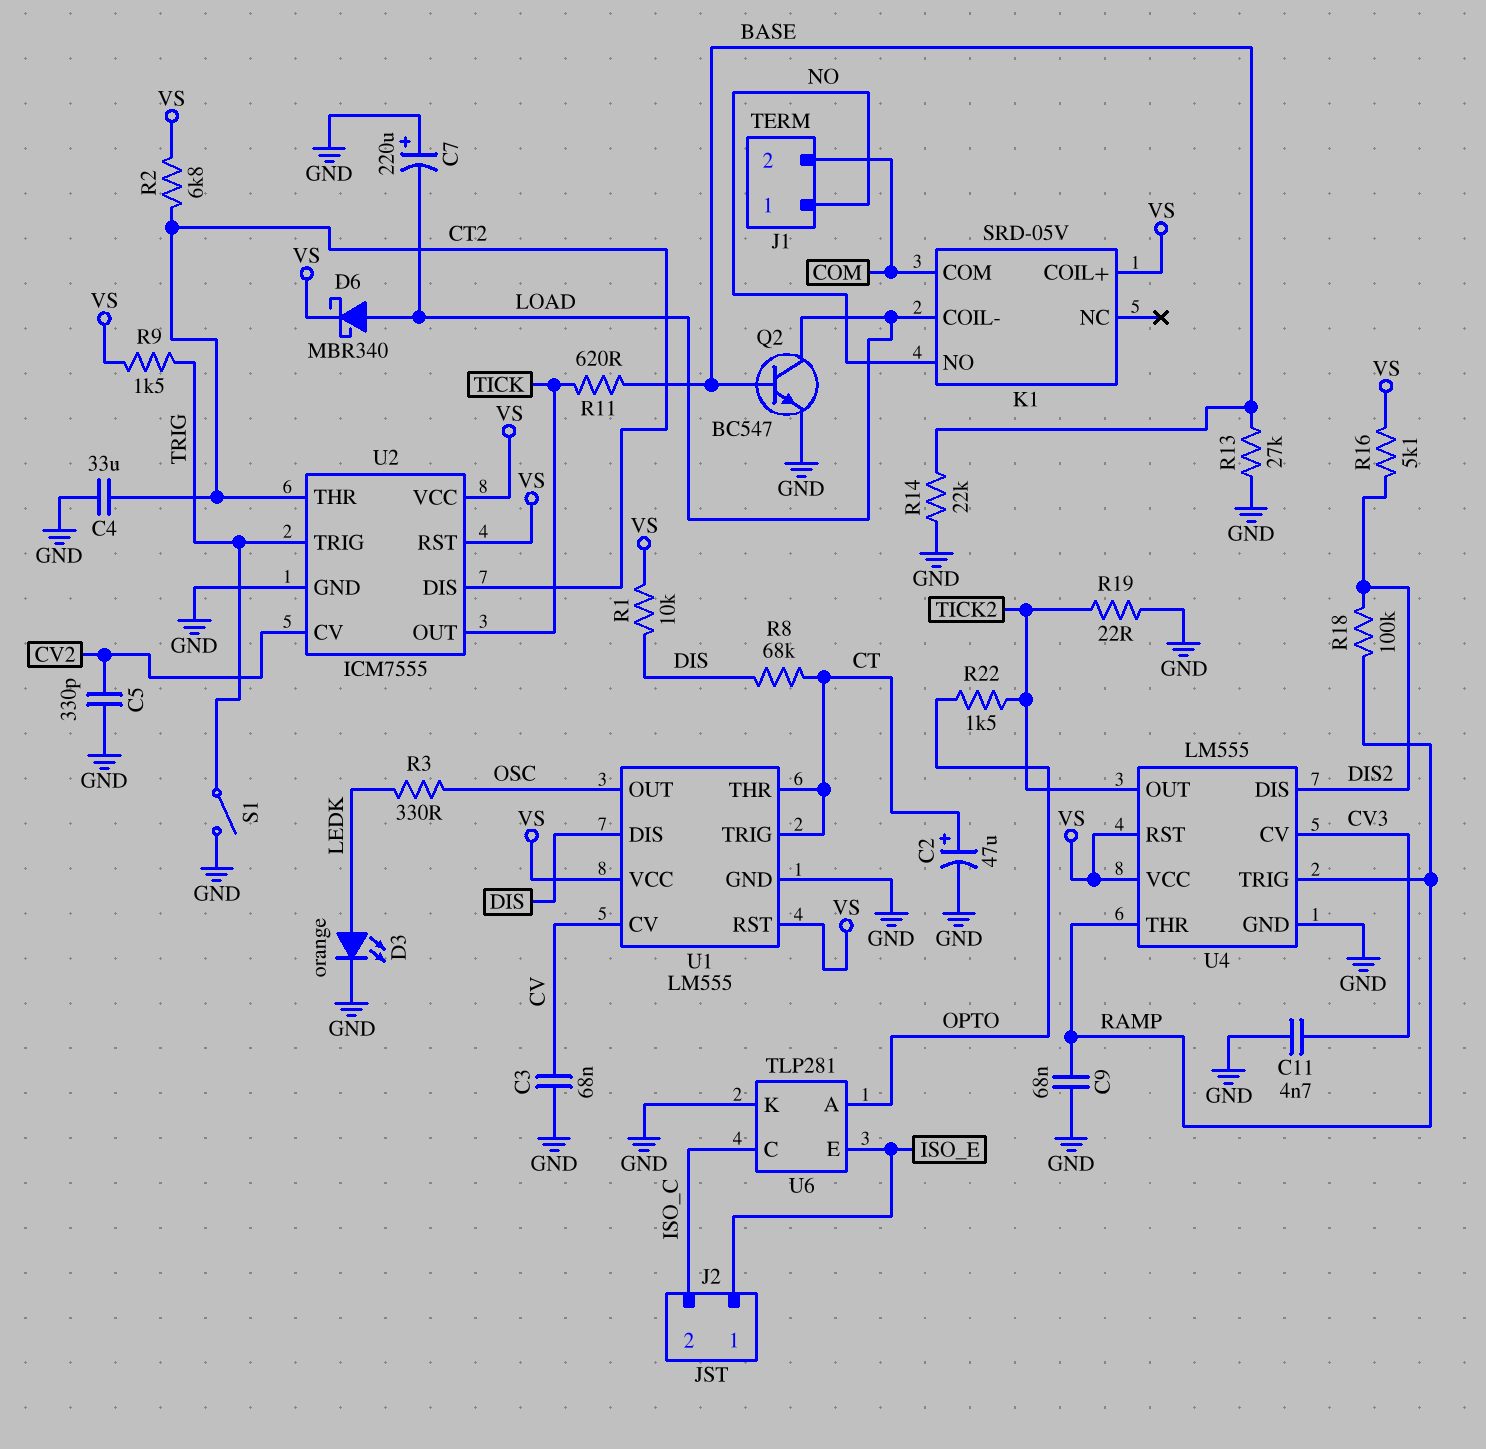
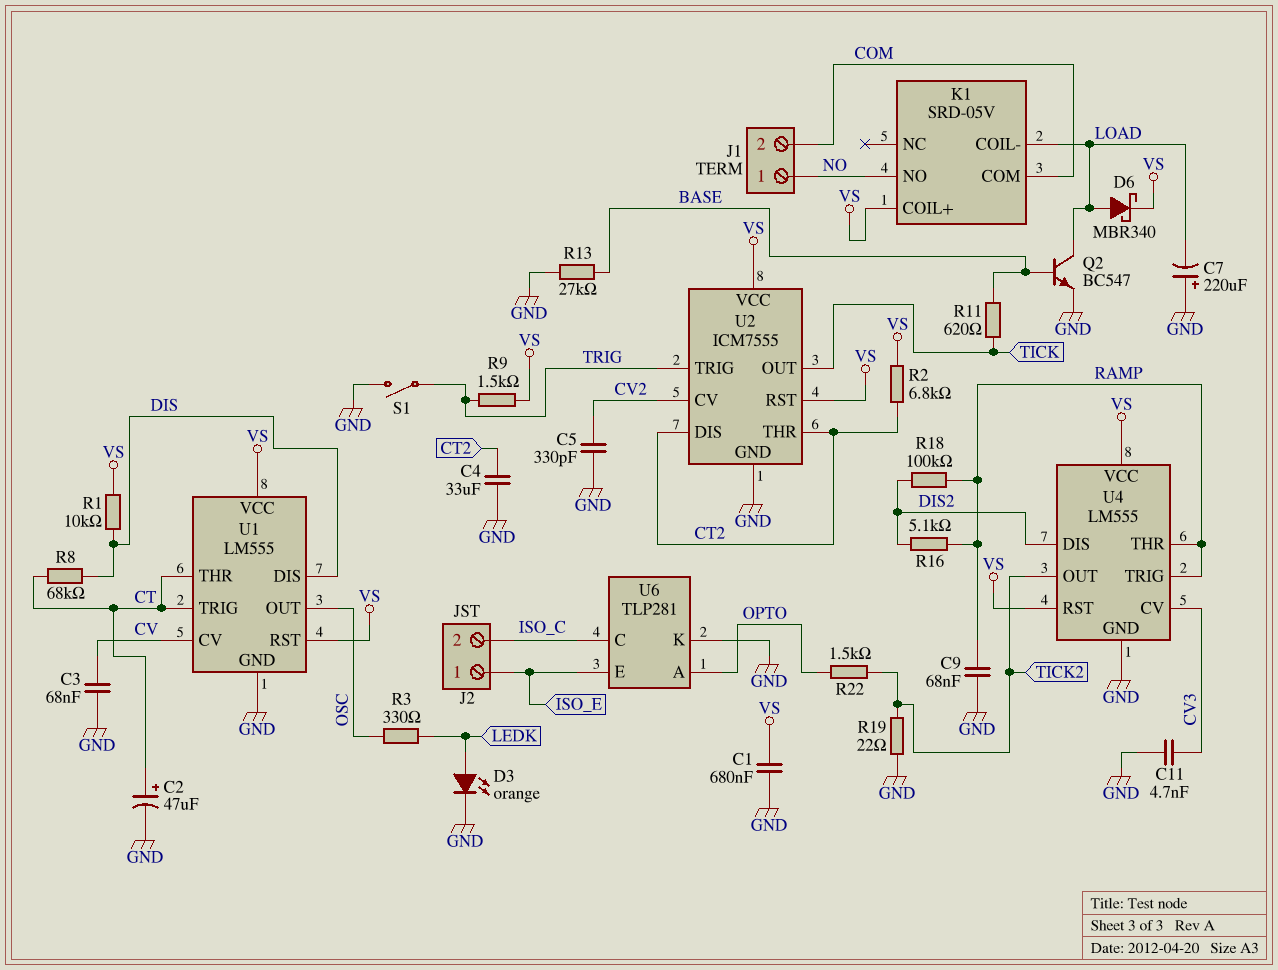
C1: none -> 680nF (GND, VS)
R14: 22k (BASE, GND) -> none
R16: 5.1k (DIS2, VS) -> 5.1k (DIS2, RAMP)

